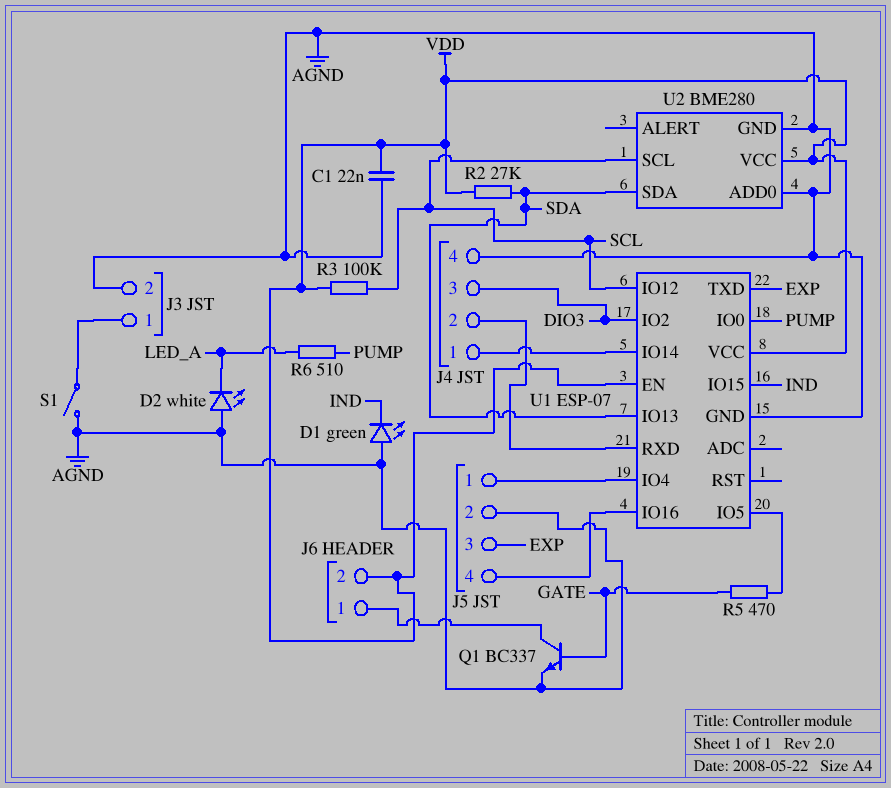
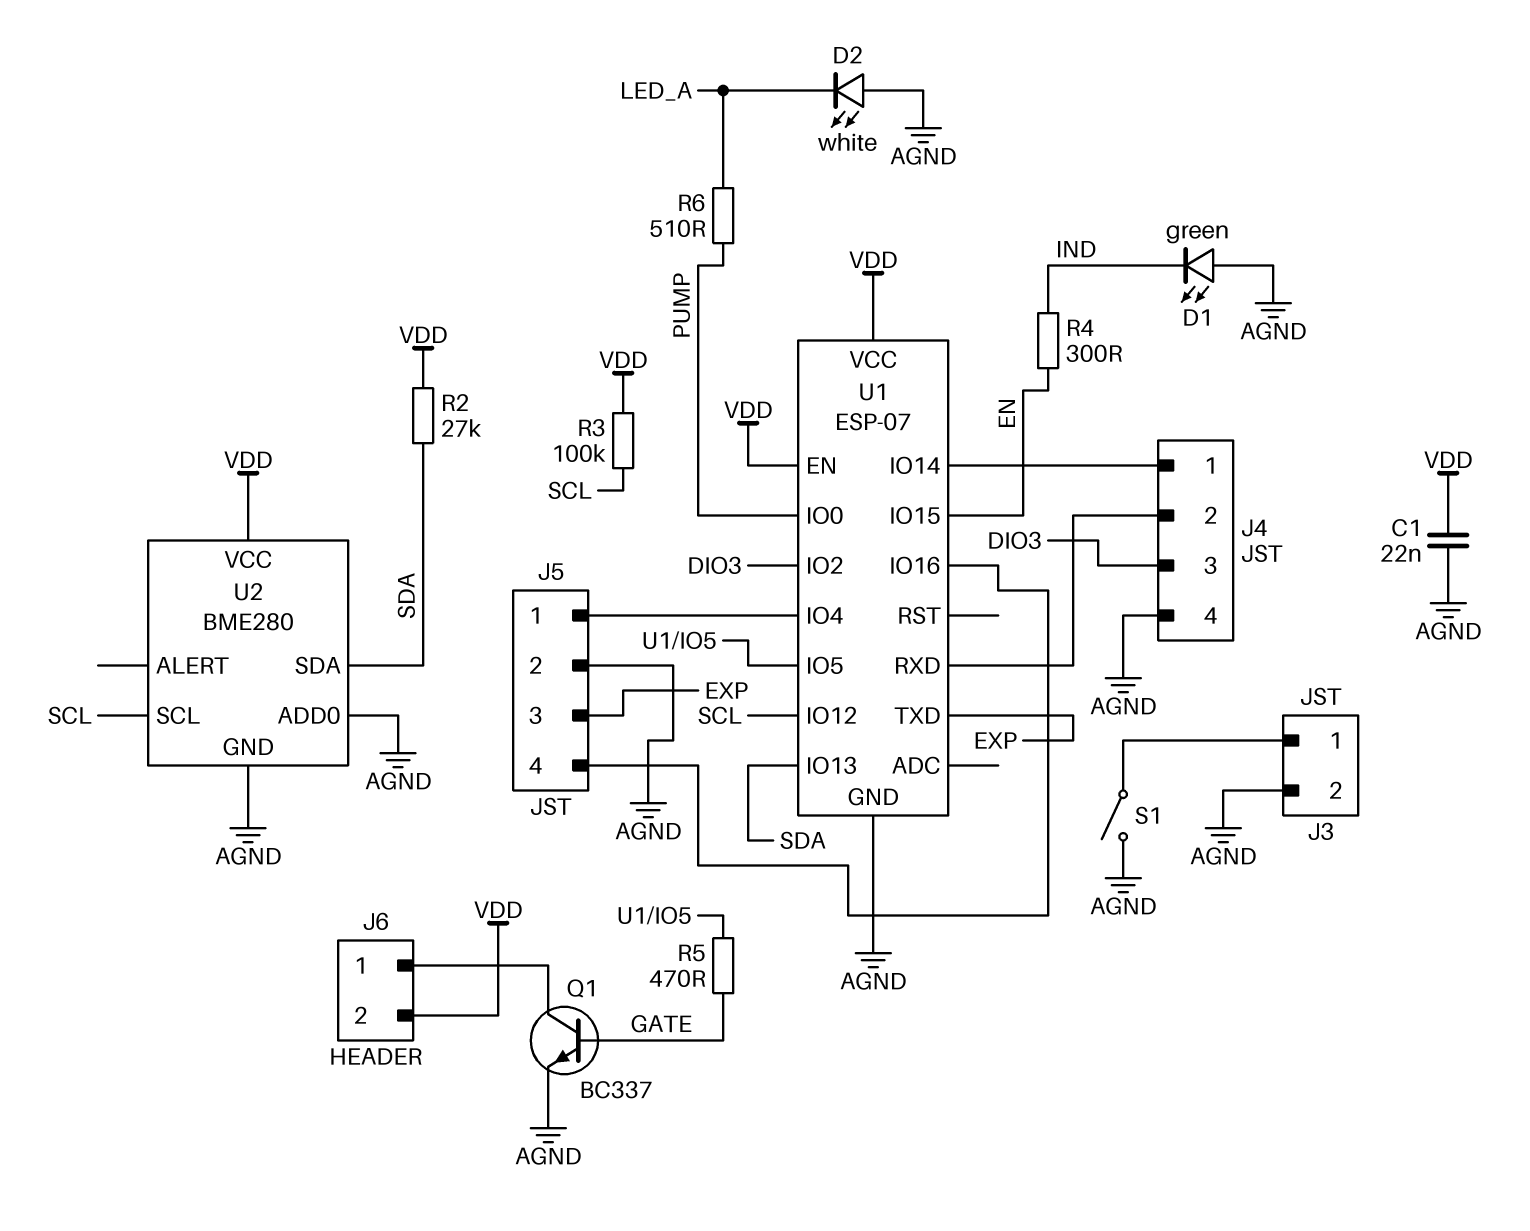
R4: none -> 300 (EN, IND)
U1 pin IO15: IND -> EN

